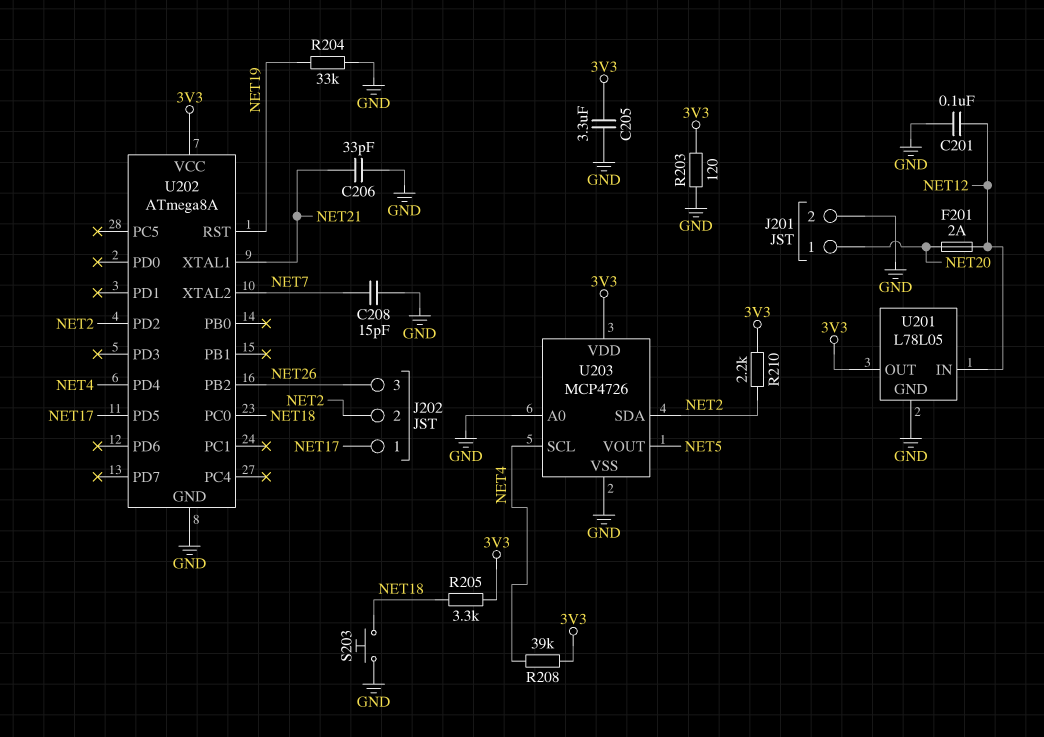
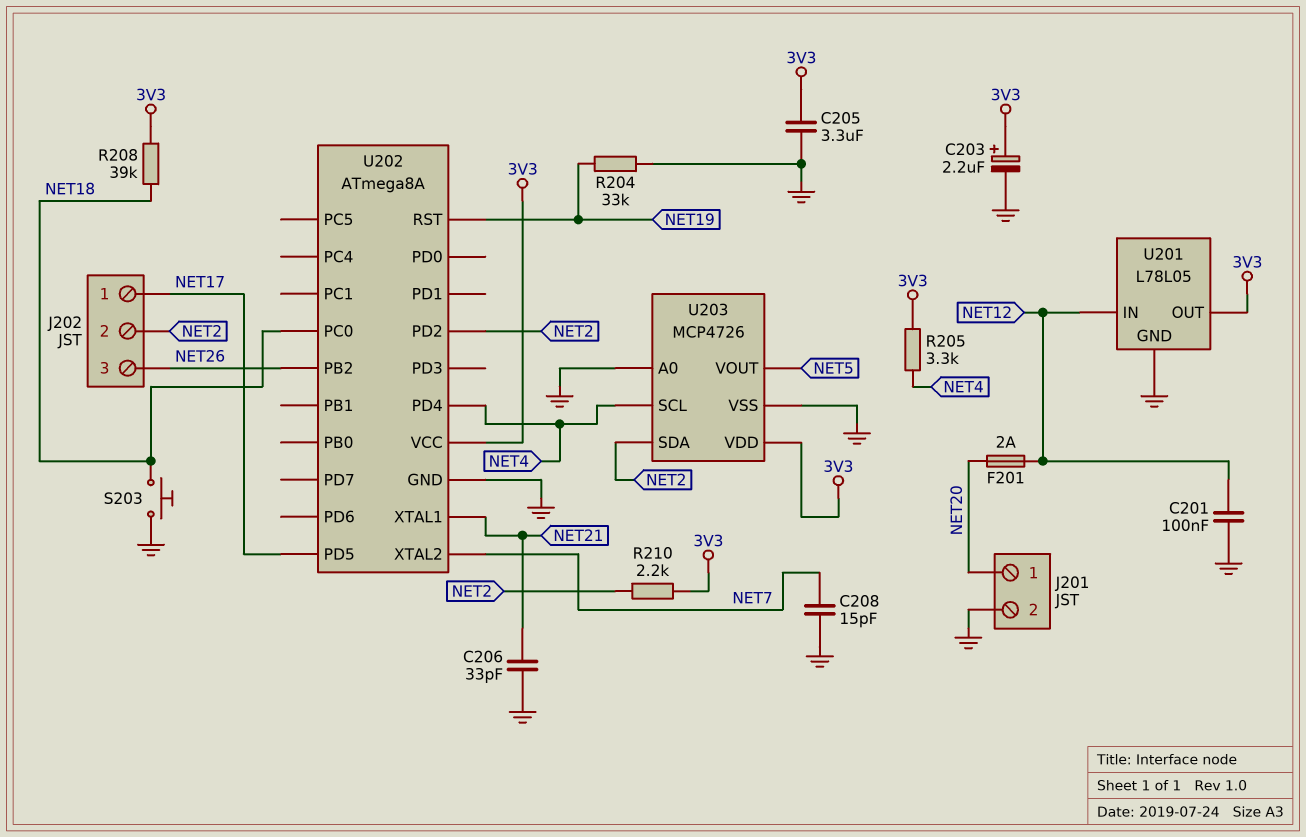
C203: none -> 2.2uF (plus 3V3, minus GND)
R203: 120 (3V3, GND) -> none
R205: 3.3k (3V3, NET18) -> 3.3k (3V3, NET4)
R208: 39k (3V3, NET4) -> 39k (3V3, NET18)

